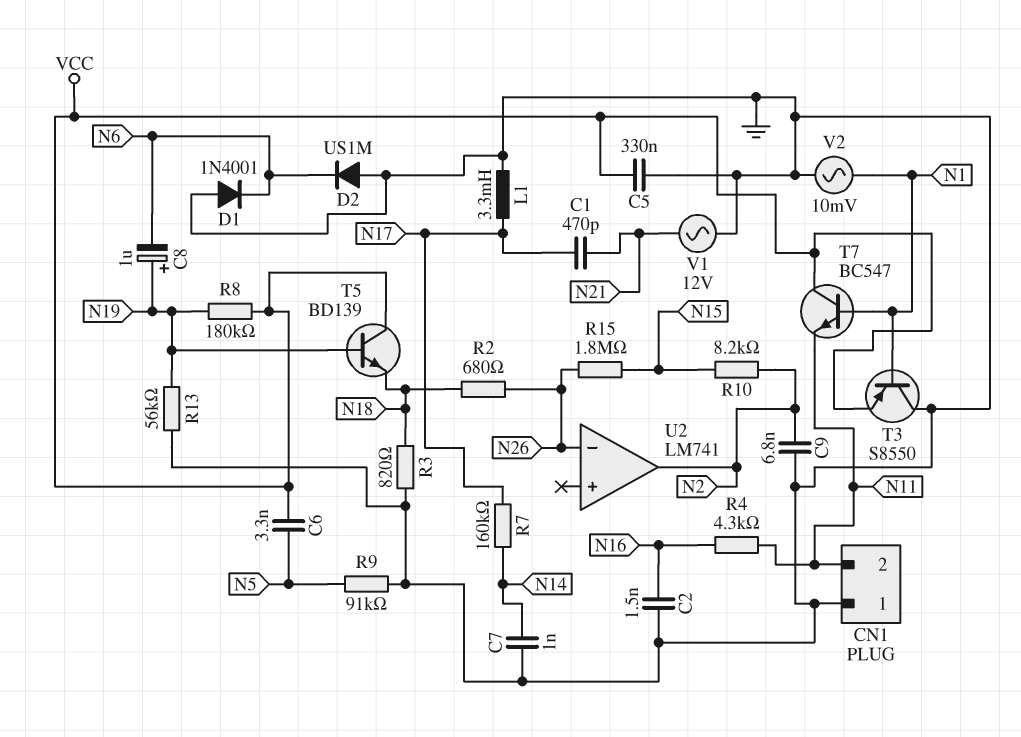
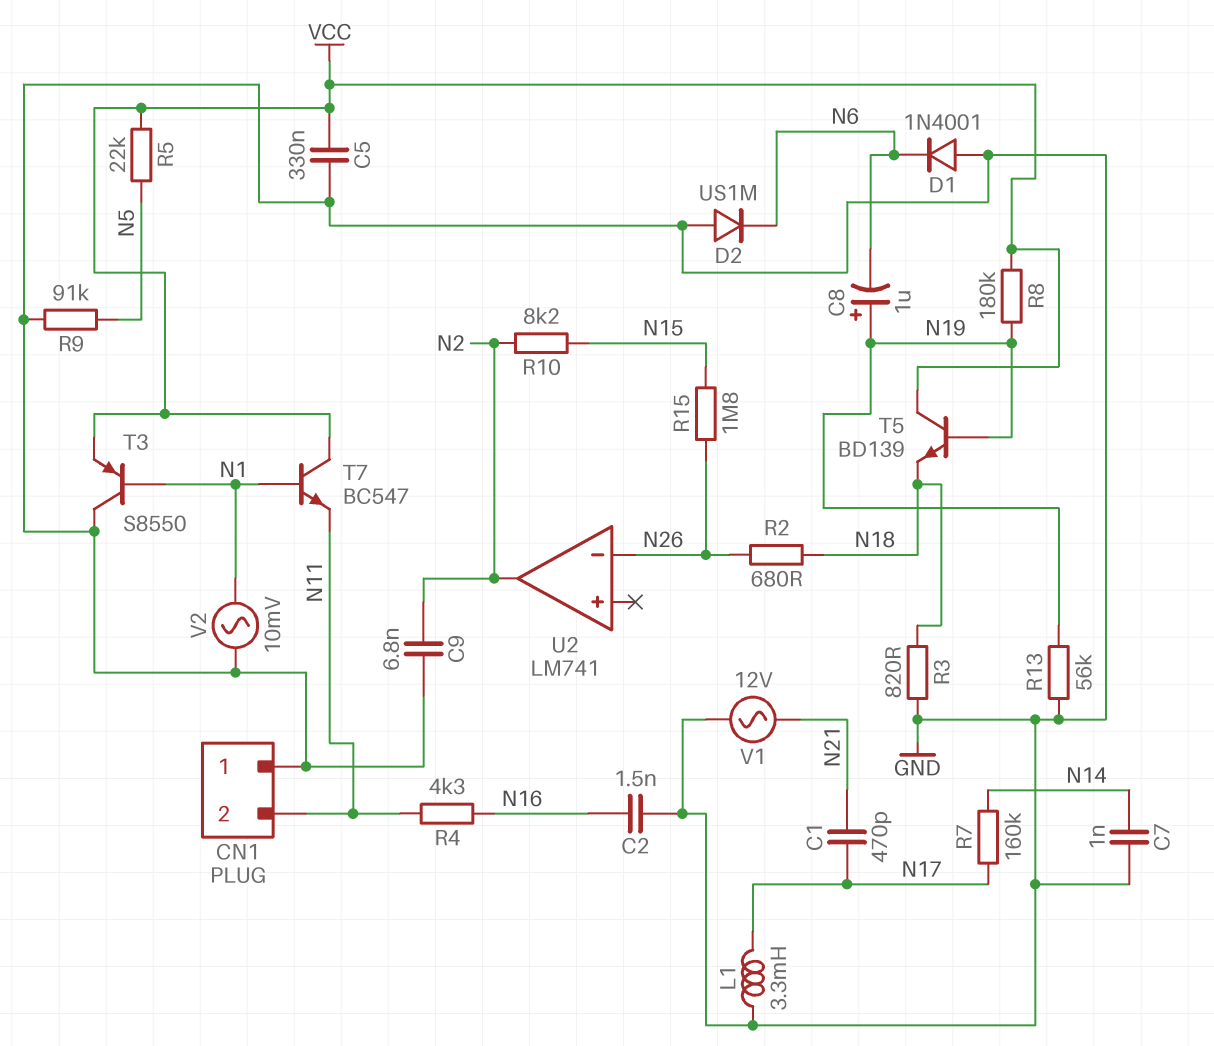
C6: 3.3nF (N5, VCC) -> none
R5: none -> 22k (N5, VCC)

